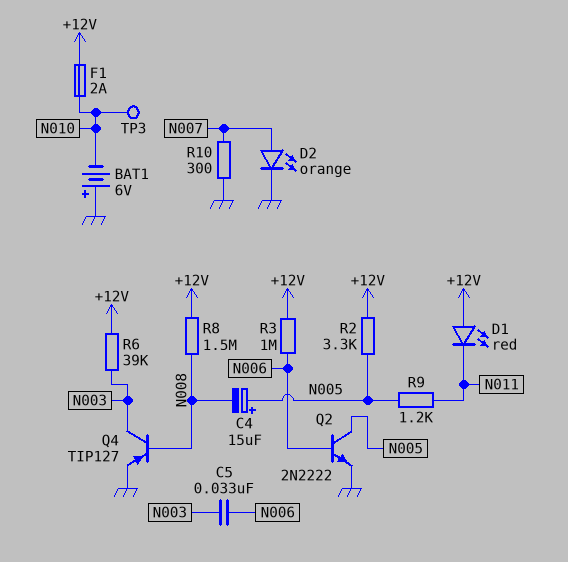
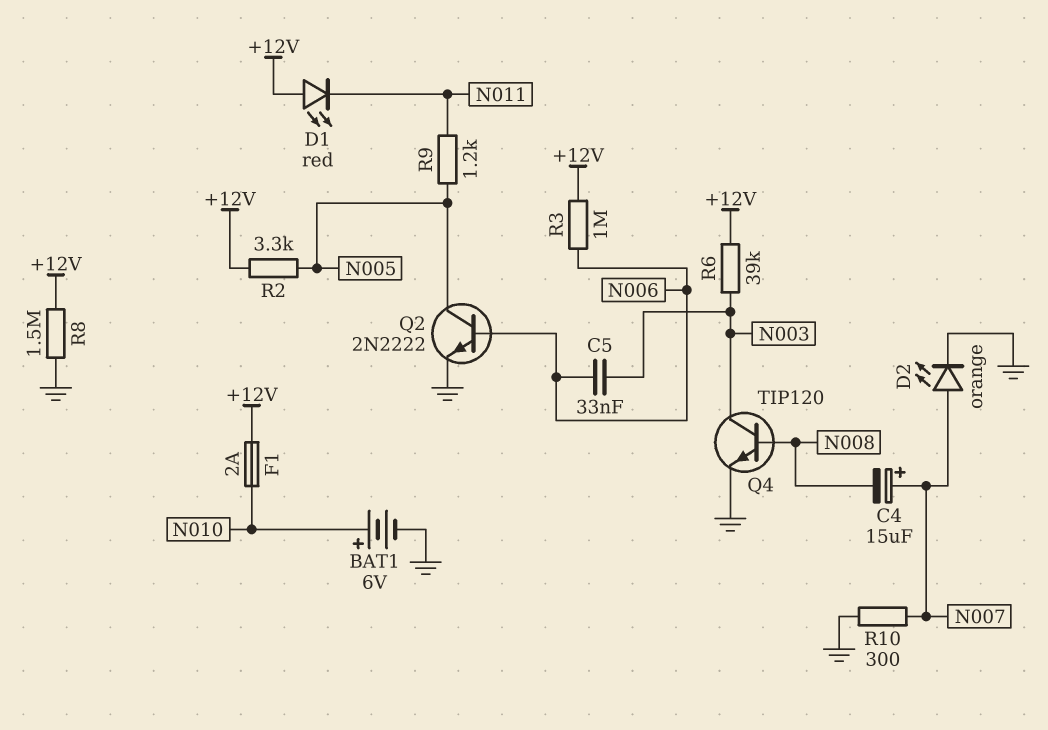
BAT1: 6V (plus GND, minus N010) -> 6V (plus N010, minus GND)
C4: 15uF (plus N005, minus N008) -> 15uF (plus N007, minus N008)
Q4: PNP TIP127 (B N008, C N003, E GND) -> NPN TIP120 (B N008, C N003, E GND)
R8: 1.5M (+12V, N008) -> 1.5M (+12V, GND)
TP3: test point (N010) -> none

